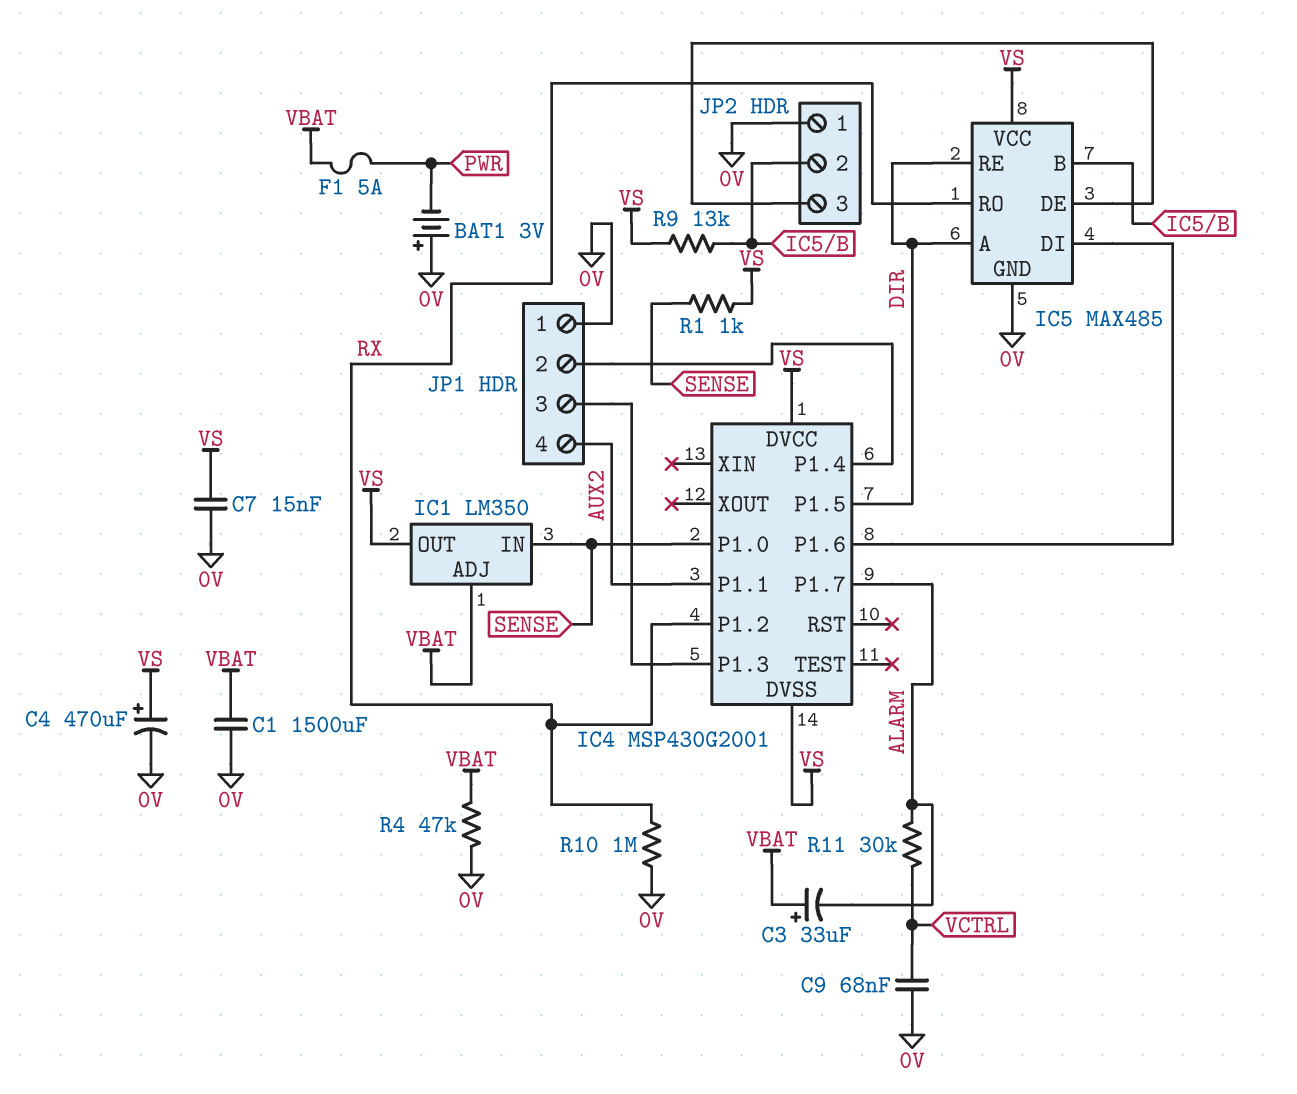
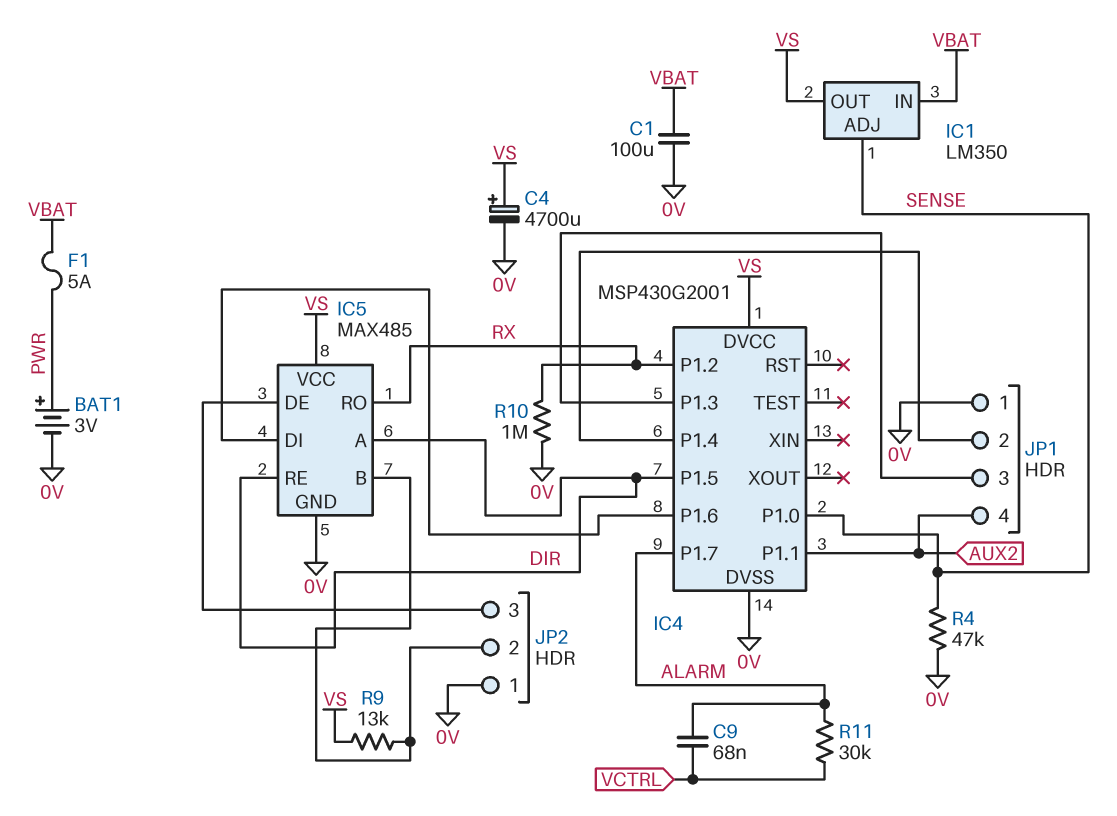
BAT1: 3V (plus 0V, minus PWR) -> 3V (plus PWR, minus 0V)
C1: 1500uF (0V, VBAT) -> 100uF (0V, VBAT)
C3: 33uF (plus VBAT, minus ALARM) -> none
C4: 470uF (plus VS, minus 0V) -> 4700uF (plus VS, minus 0V)
C7: 15nF (0V, VS) -> none
C9: 68nF (0V, VCTRL) -> 68nF (ALARM, VCTRL)
IC1 pin ADJ: VBAT -> SENSE
IC1 pin IN: SENSE -> VBAT
IC4 pin DVSS: VS -> 0V
R1: 1k (SENSE, VS) -> none
R4: 47k (0V, VBAT) -> 47k (0V, SENSE)

